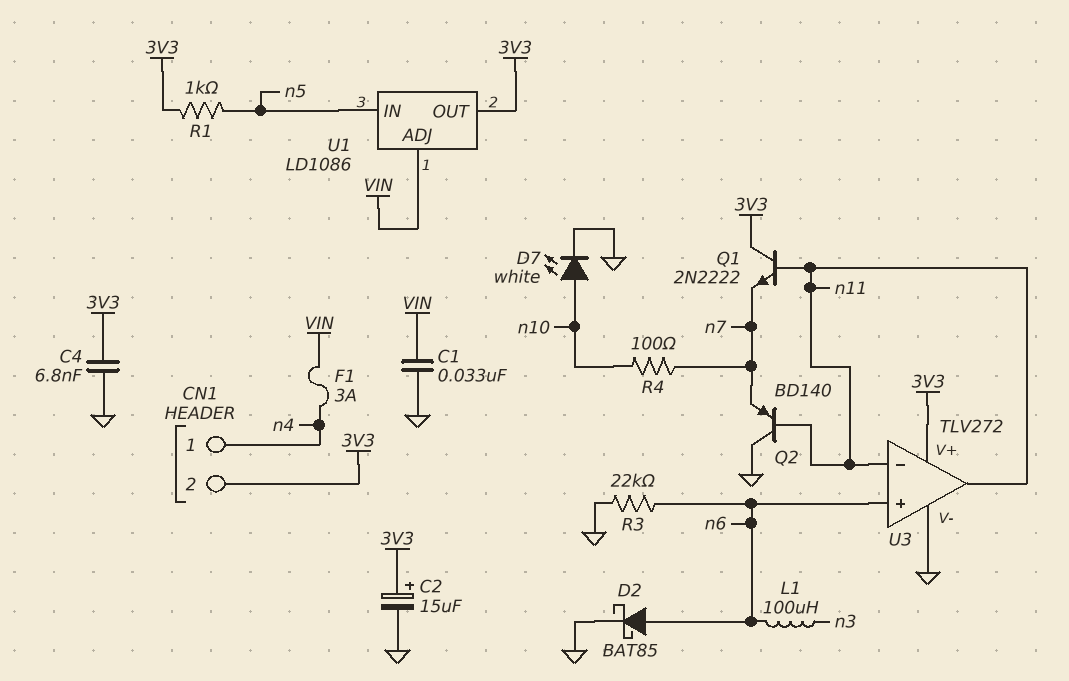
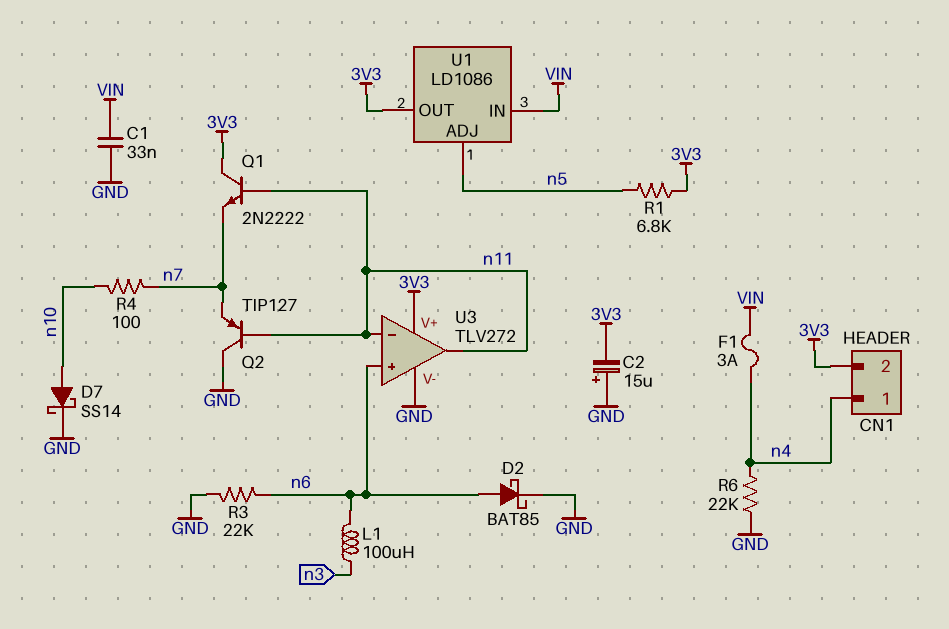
C2: 15uF (plus 3V3, minus GND) -> 15uF (plus GND, minus 3V3)
C4: 6.8nF (3V3, GND) -> none
D7: LED white (A n10, K GND) -> schottky SS14 (A n10, K GND)
Q2: PNP BD140 (B n11, C GND, E n7) -> PNP TIP127 (B n11, C GND, E n7)
R1: 1k (3V3, n5) -> 6.8k (3V3, n5)
R6: none -> 22k (GND, n4)
U1 pin ADJ: VIN -> n5
U1 pin IN: n5 -> VIN

